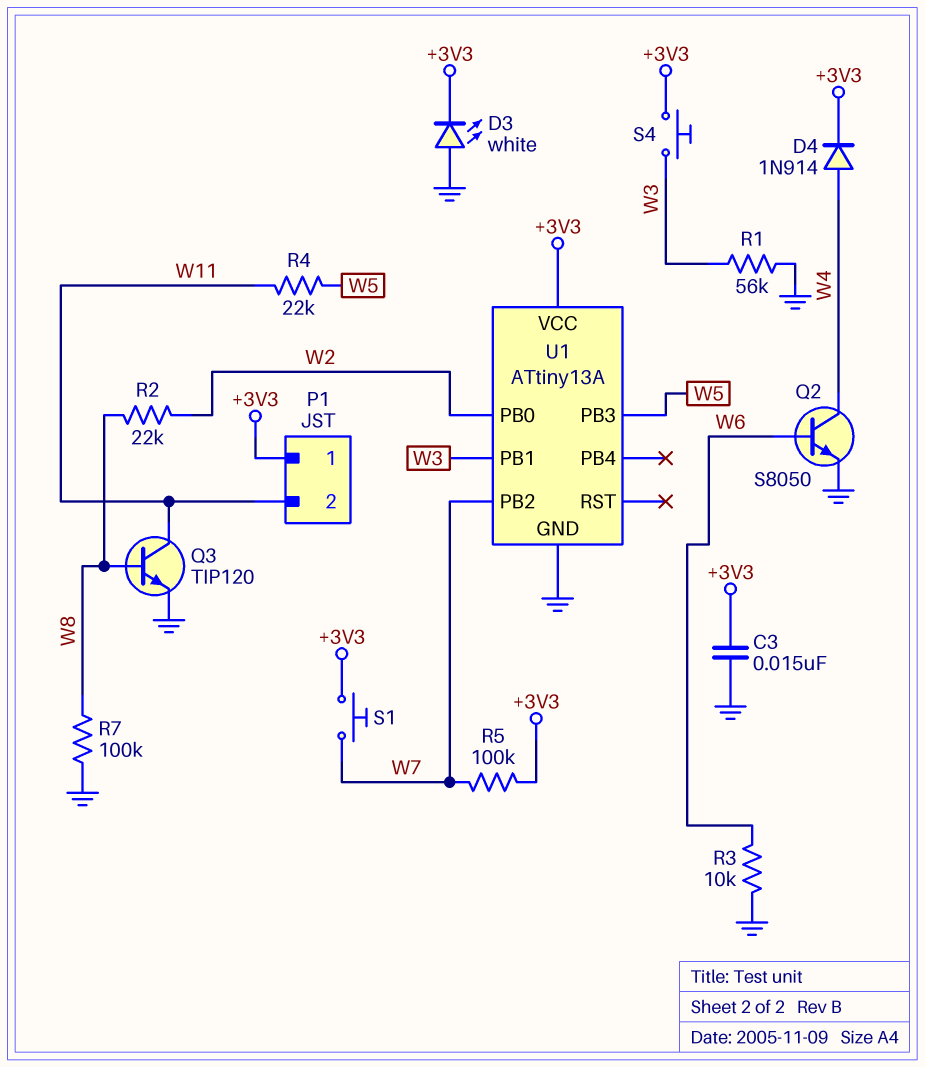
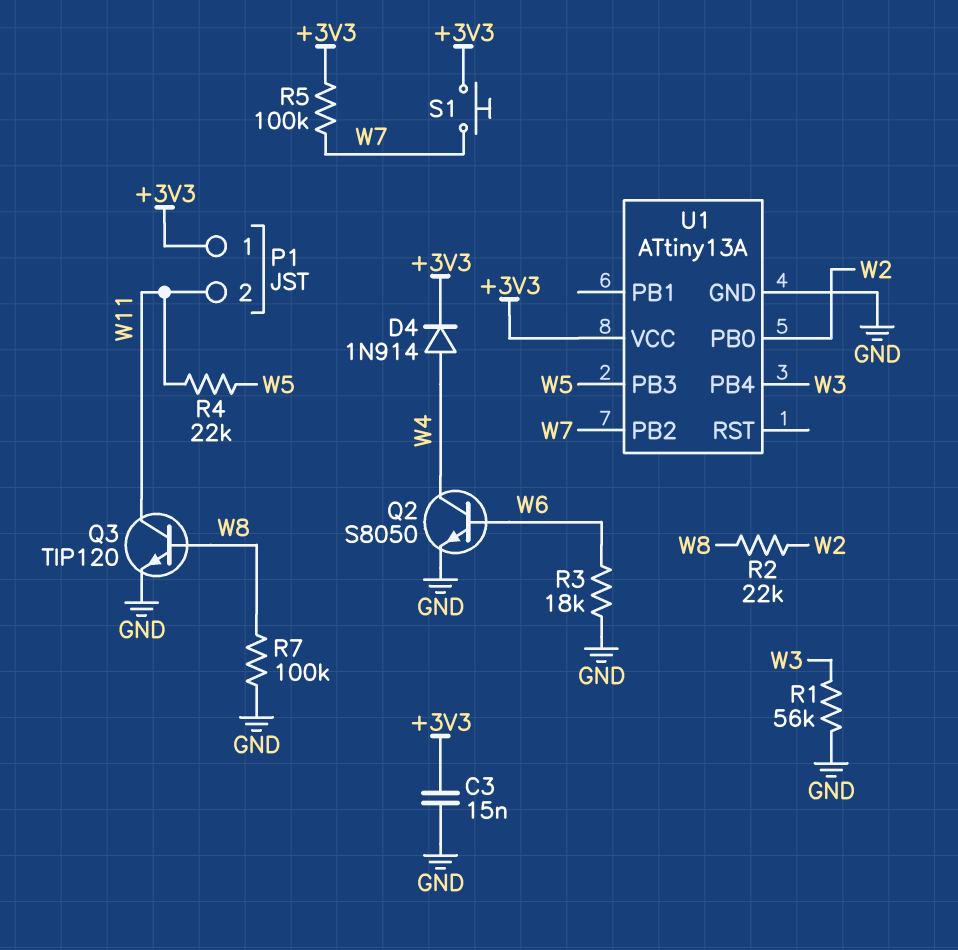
D3: LED white (A GND, K +3V3) -> none
R3: 10k (GND, W6) -> 18k (GND, W6)
S4: button (+3V3, W3) -> none
U1 pin PB1: W3 -> none
U1 pin PB4: none -> W3

